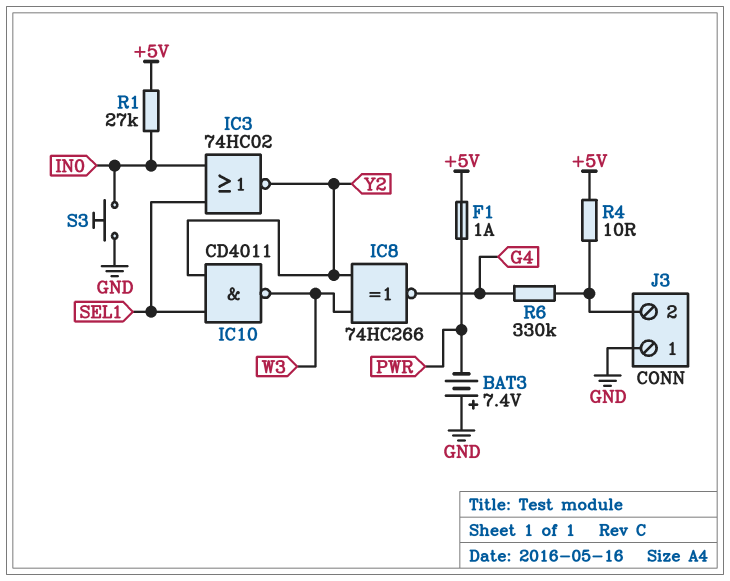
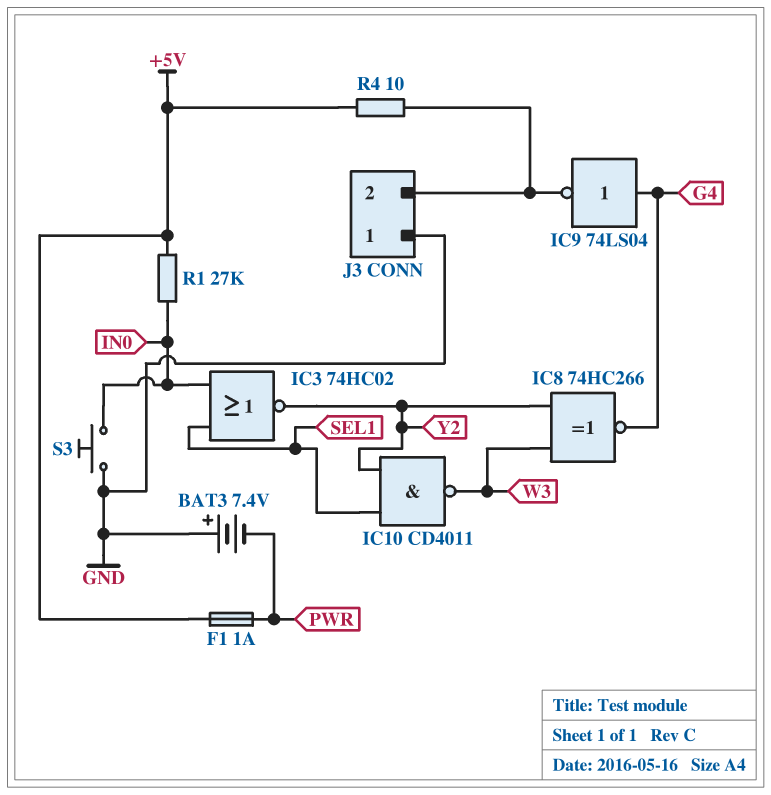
IC9: none -> NOT 74LS04 (in G4, out J3/2)
R6: 330k (G4, J3/2) -> none

